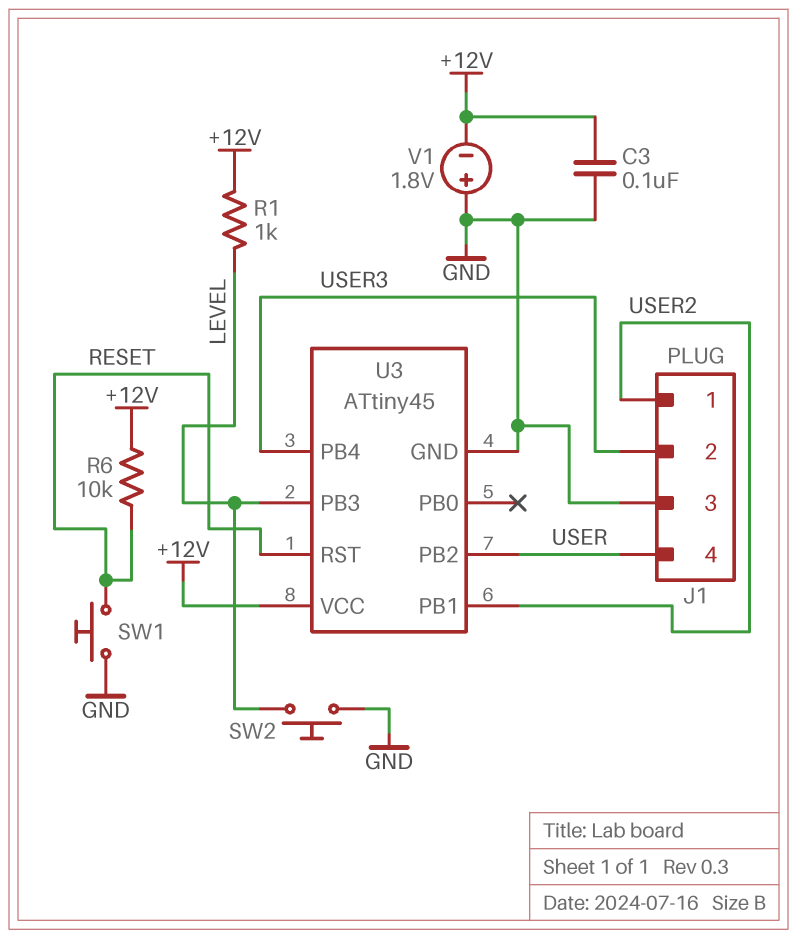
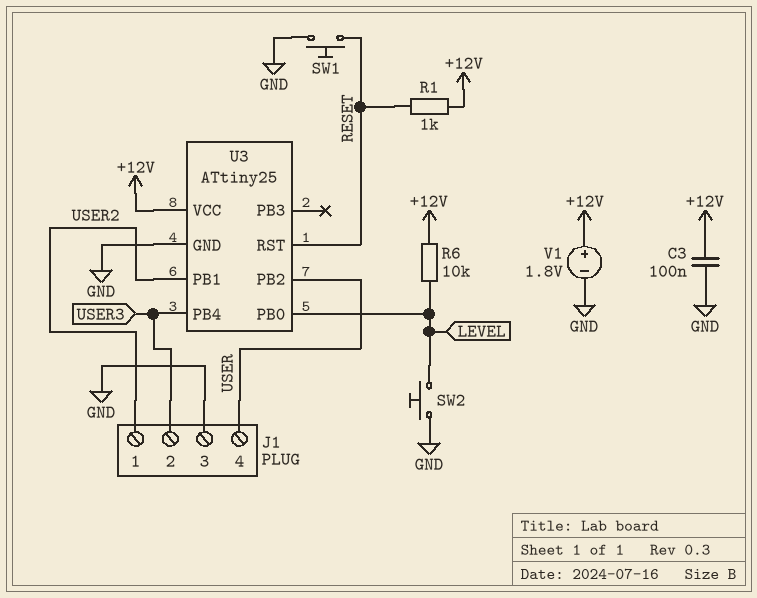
R1: 1k (+12V, LEVEL) -> 1k (+12V, RESET)
R6: 10k (+12V, RESET) -> 10k (+12V, LEVEL)
U3: ATtiny45 -> ATtiny25
U3 pin PB0: none -> LEVEL
U3 pin PB3: LEVEL -> none
V1: 1.8V (plus GND, minus +12V) -> 1.8V (plus +12V, minus GND)

